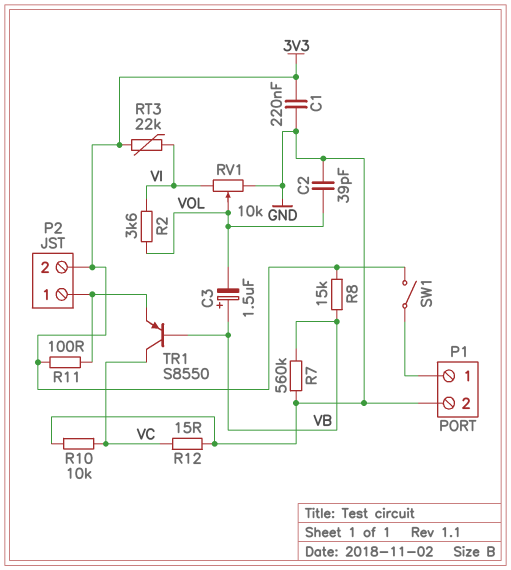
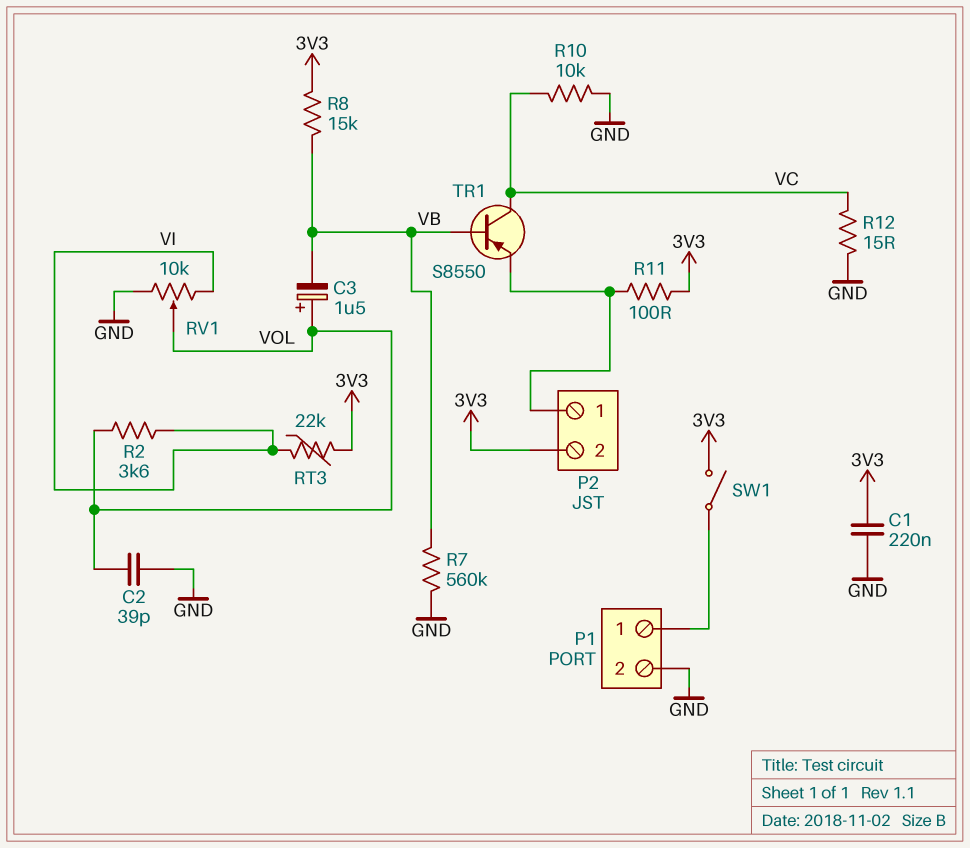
C3: 1.5uF (plus VB, minus VOL) -> 1.5uF (plus VOL, minus VB)

